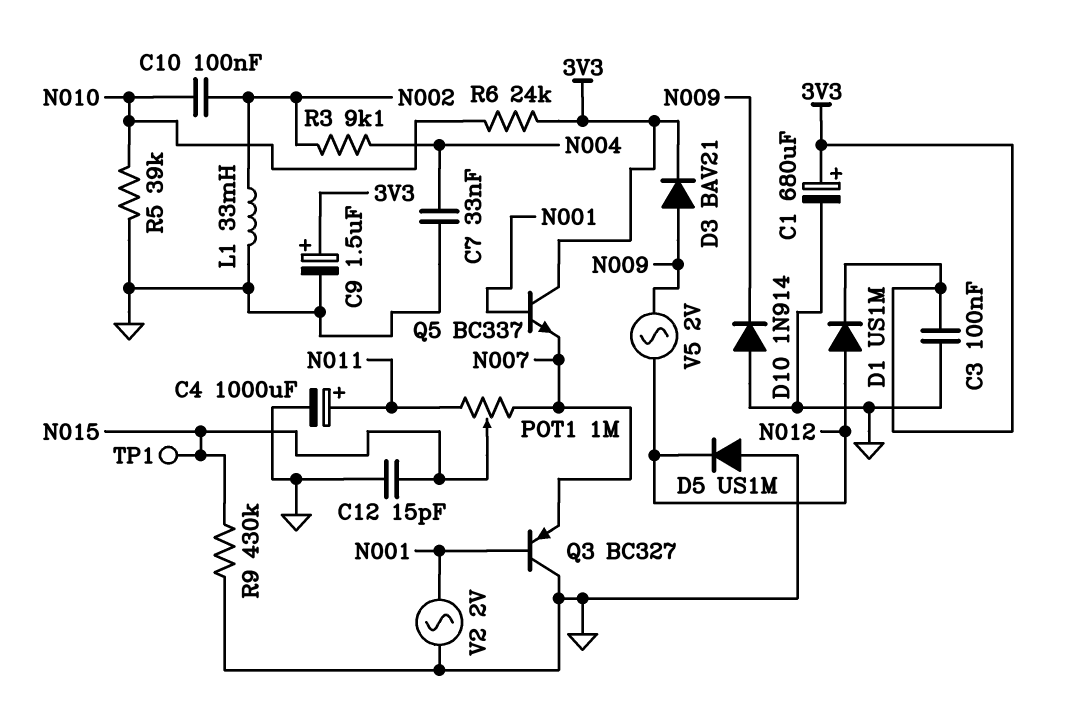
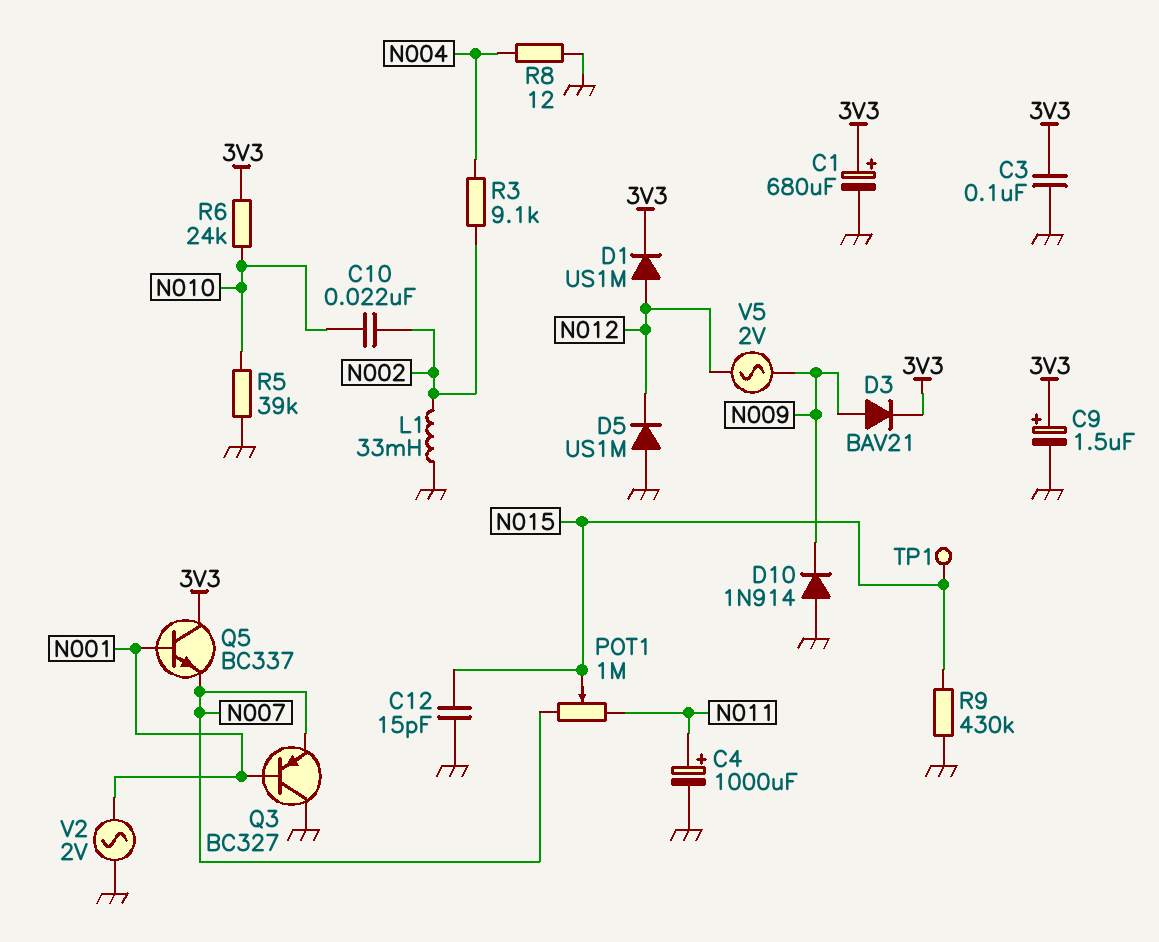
C7: 33nF (GND, N004) -> none
C10: 100nF (N002, N010) -> 22nF (N002, N010)
R8: none -> 12 (GND, N004)

